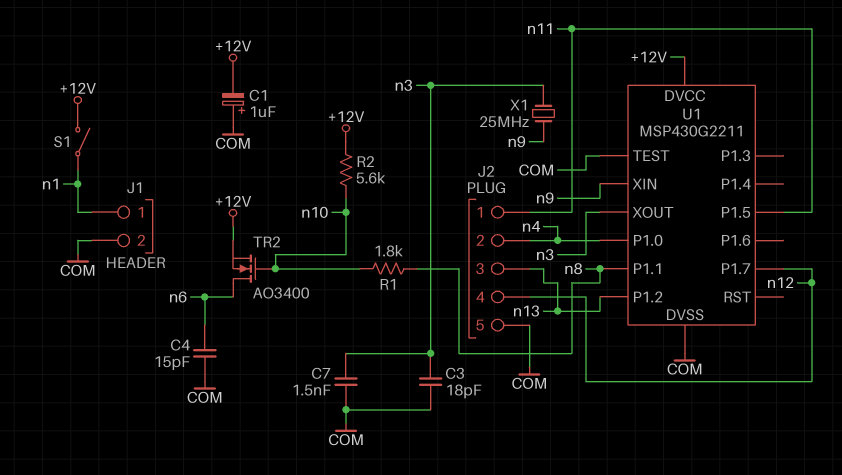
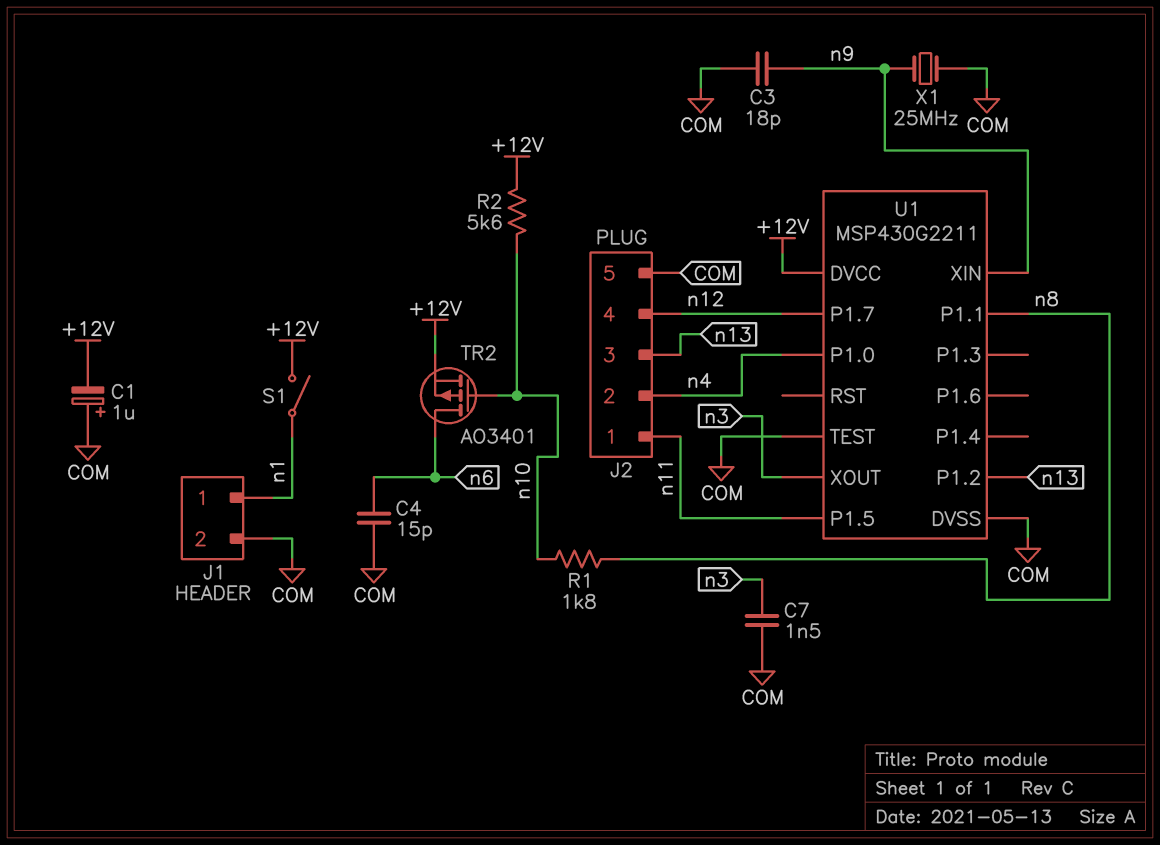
C3: 18pF (COM, n3) -> 18pF (COM, n9)
TR2: NMOS AO3400 (G n10, D n6, S +12V) -> PMOS AO3401 (G n10, D n6, S +12V)
X1: 25MHz (n3, n9) -> 25MHz (COM, n9)

